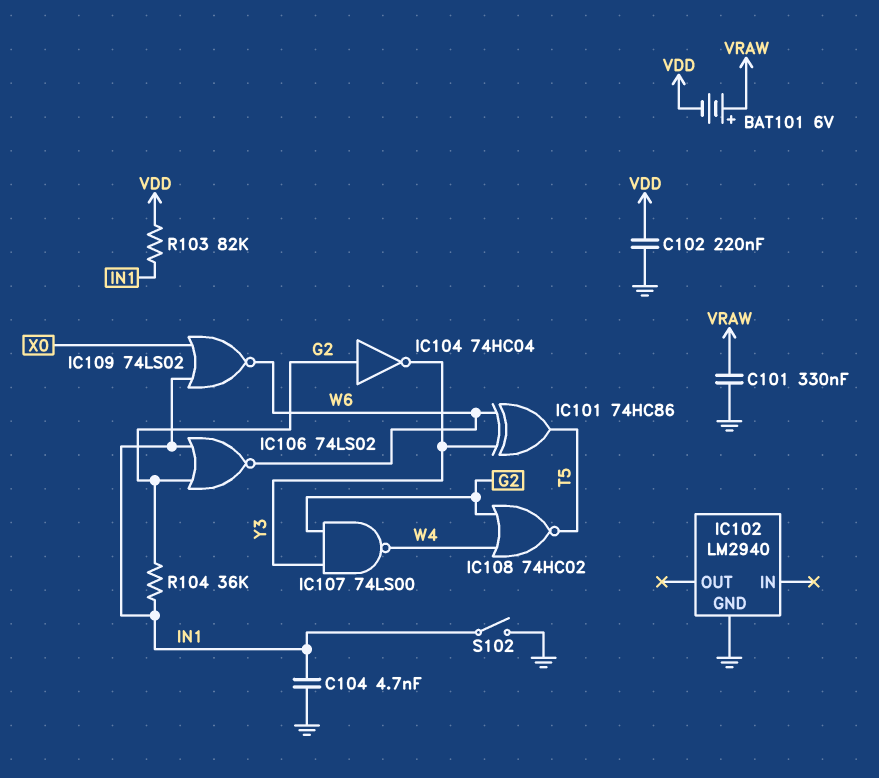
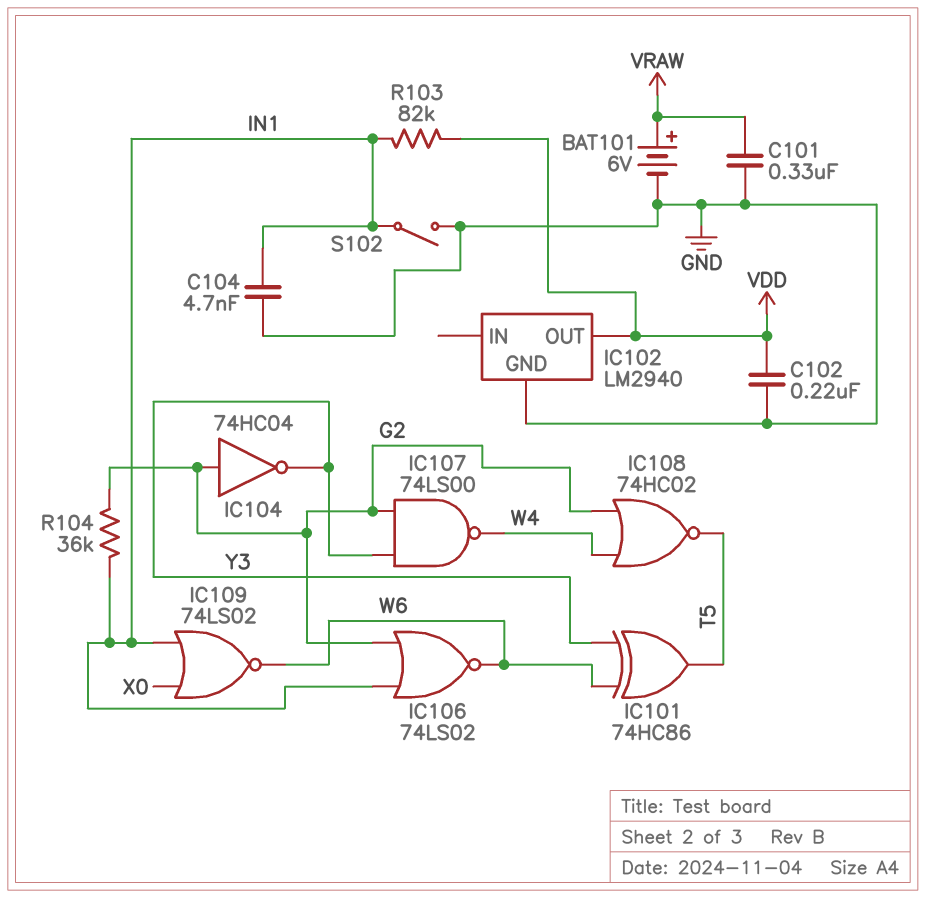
BAT101: 6V (plus VRAW, minus VDD) -> 6V (plus VRAW, minus GND)
IC102 pin OUT: none -> VDD

